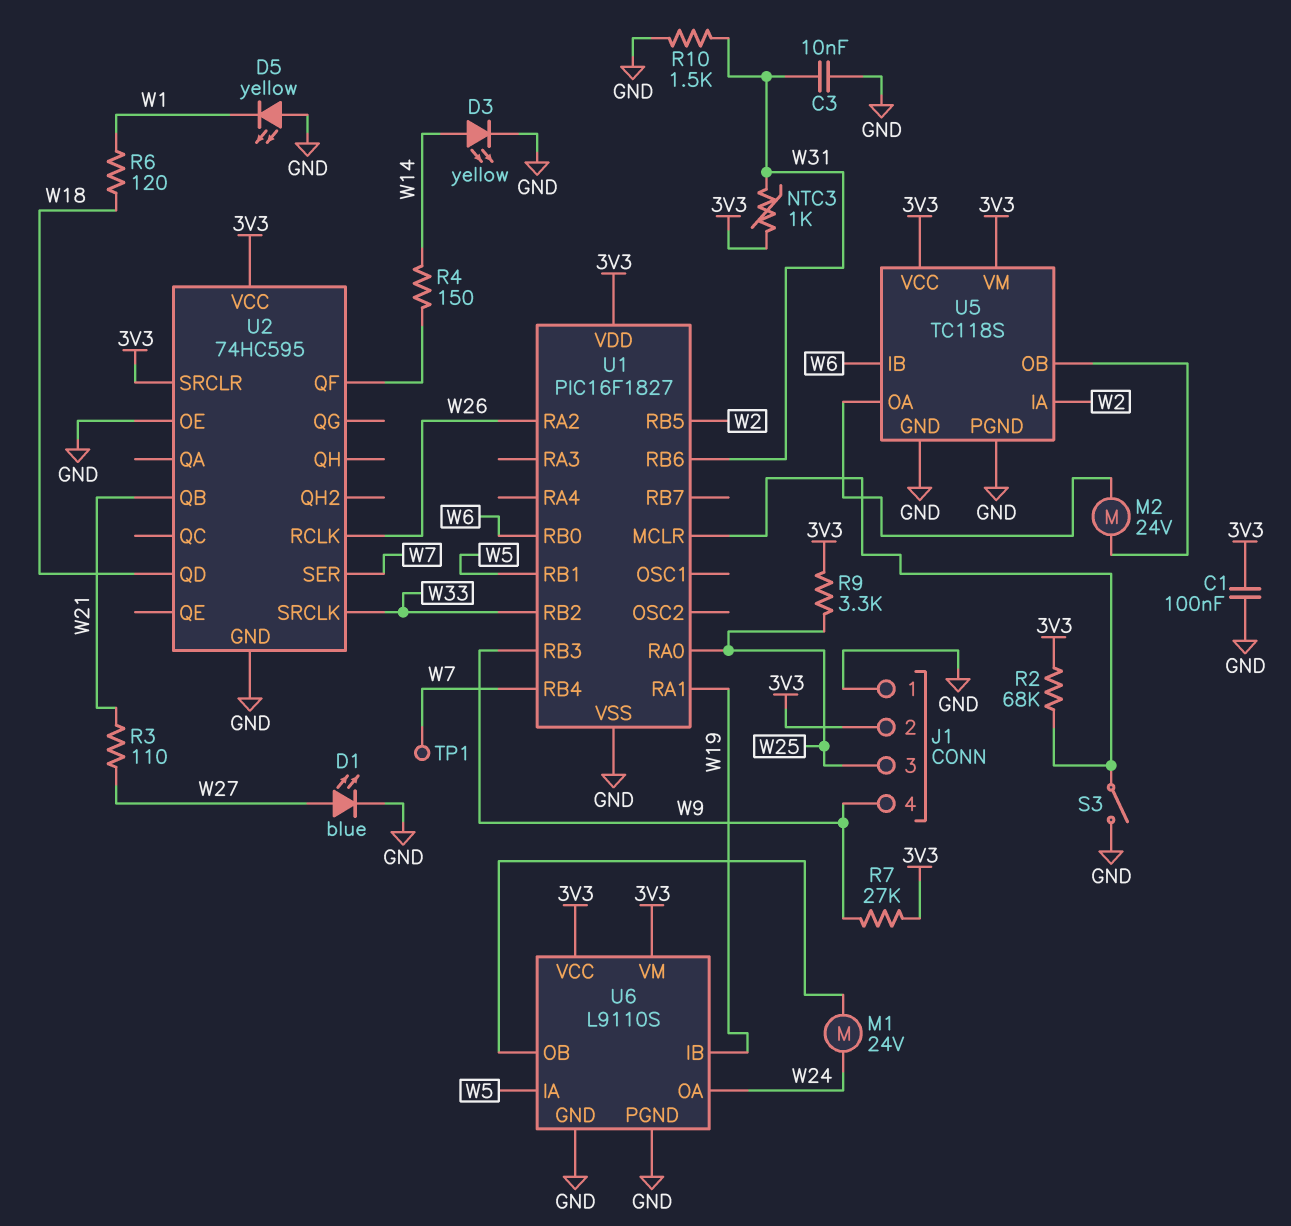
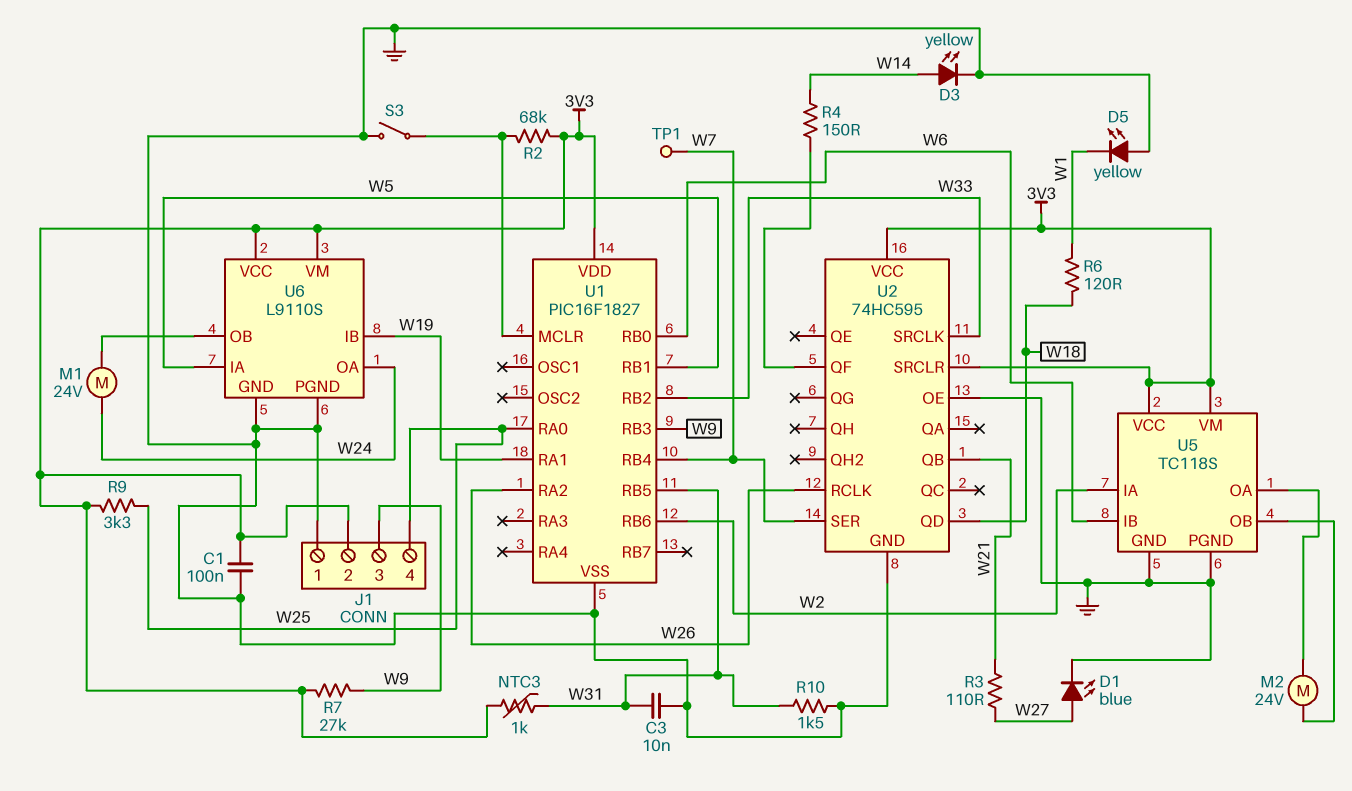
J1 pin 3: W25 -> W9
J1 pin 4: W9 -> W25
U1 pin RB5: W2 -> W31
U1 pin RB6: W31 -> W2

